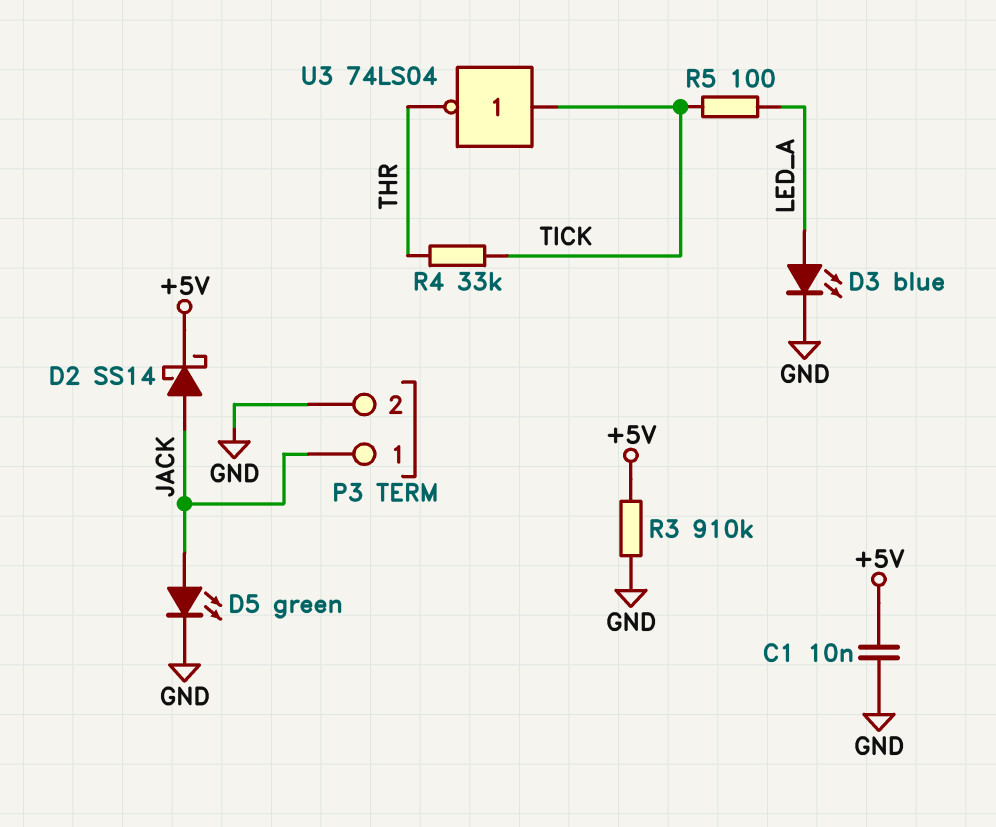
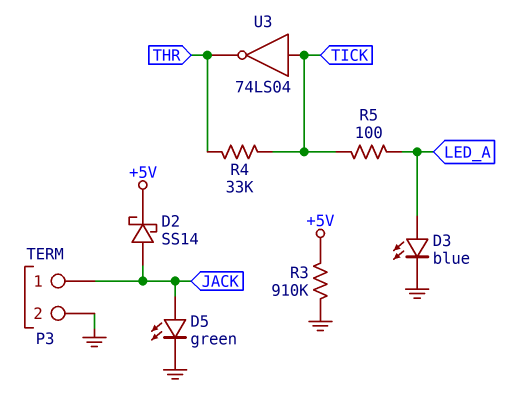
C1: 10nF (+5V, GND) -> none

